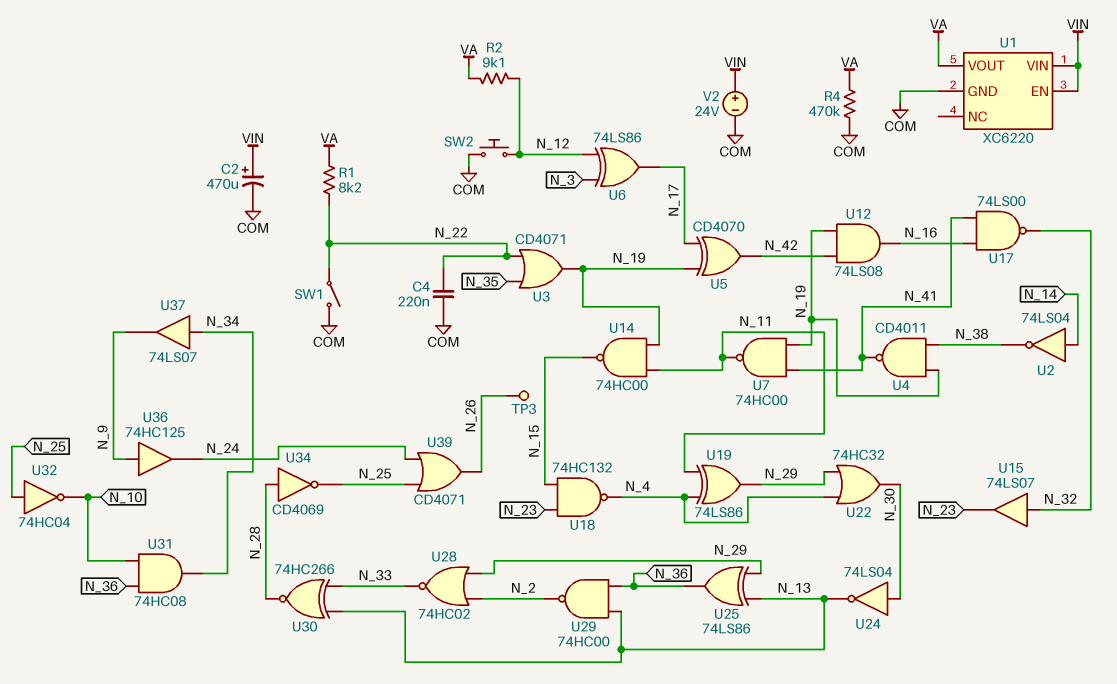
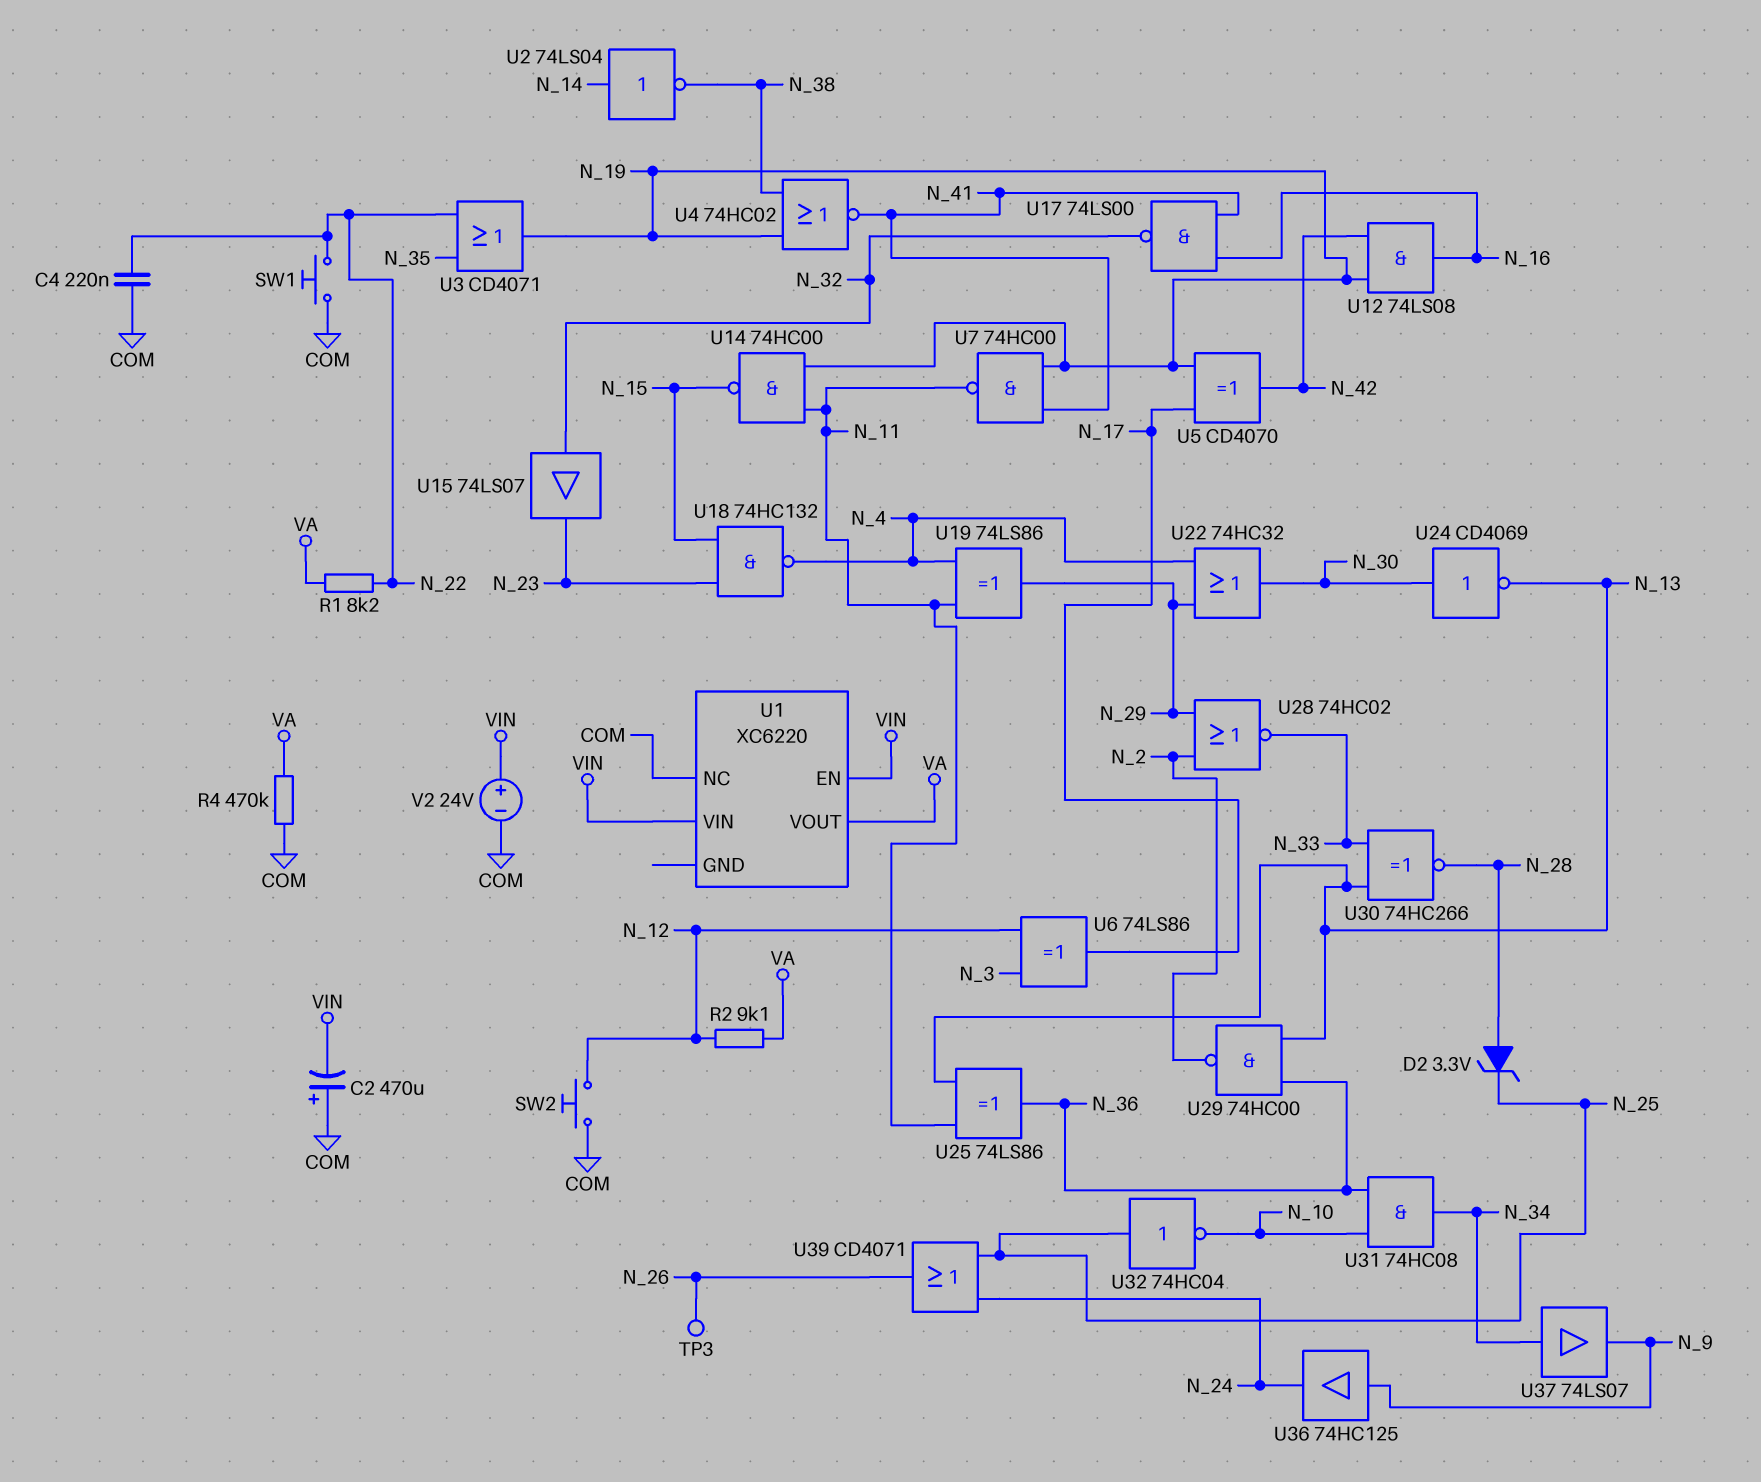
C2: 470uF (plus VIN, minus COM) -> 470uF (plus COM, minus VIN)
D2: none -> zener 3.3V (A N_28, K N_25)
SW1: switch (COM, N_22) -> button (COM, N_22)
U1 pin GND: COM -> none
U1 pin NC: none -> COM
U4: NAND CD4011 (in N_19, in N_38, out N_41) -> NOR 74HC02 (in N_19, in N_38, out N_41)
U24: NOT 74LS04 (in N_30, out N_13) -> NOT CD4069 (in N_30, out N_13)
U25: XOR 74LS86 (in N_13, in N_29, out N_36) -> XOR 74LS86 (in N_11, in N_13, out N_36)
U34: NOT CD4069 (in N_28, out N_25) -> none

